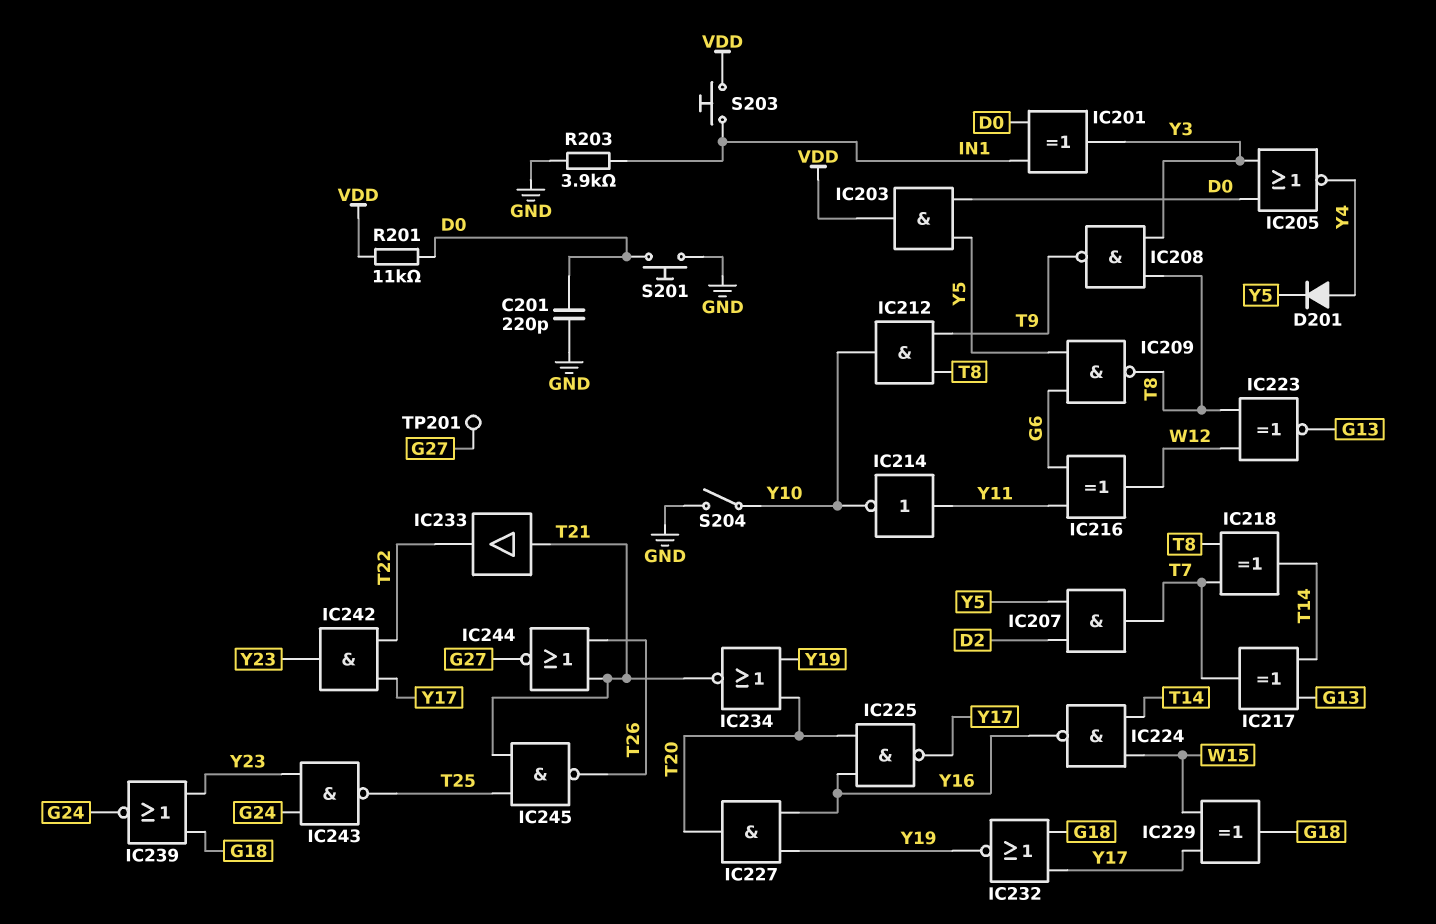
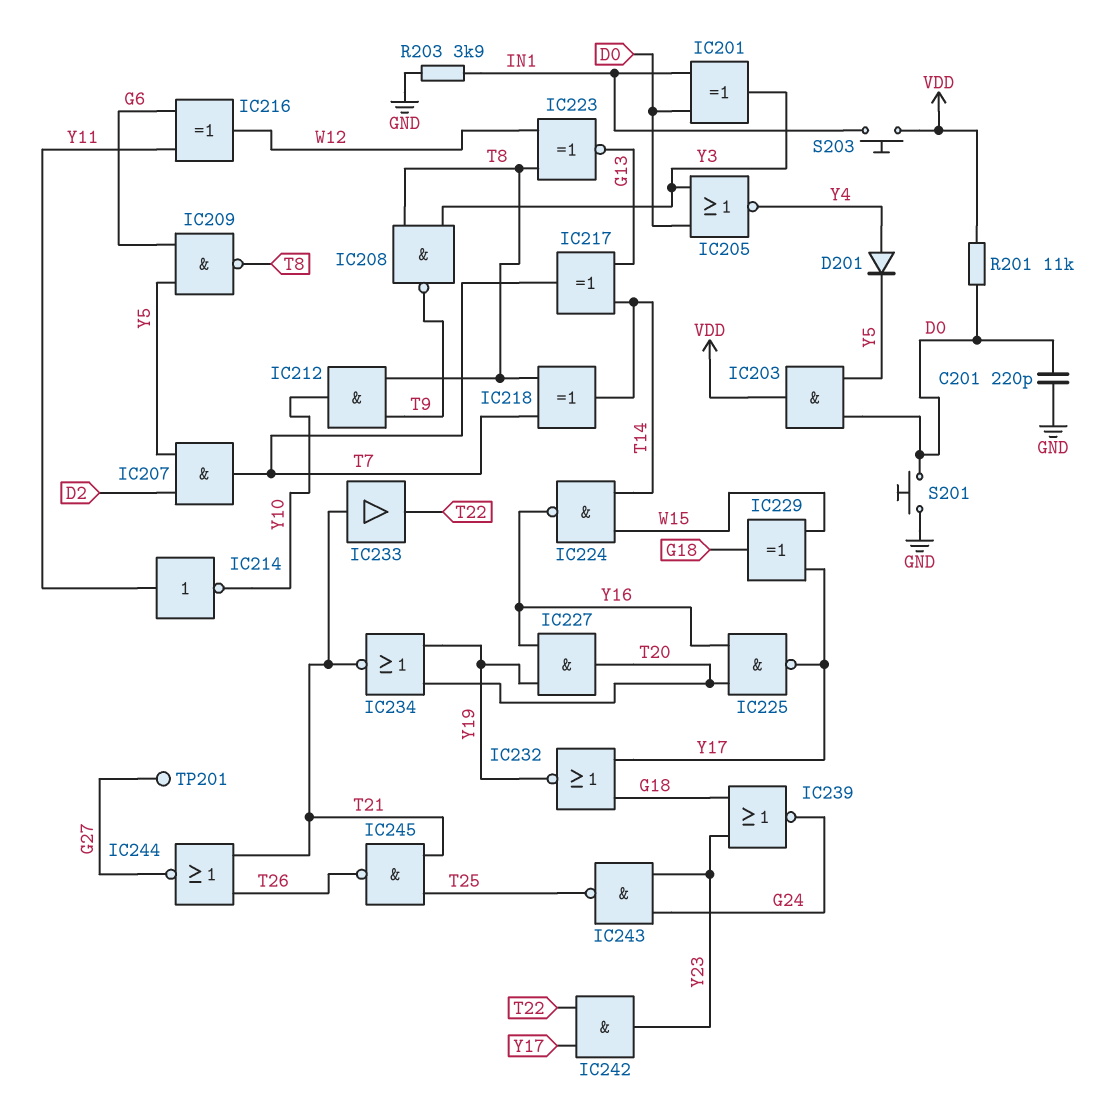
S204: switch (GND, Y10) -> none

